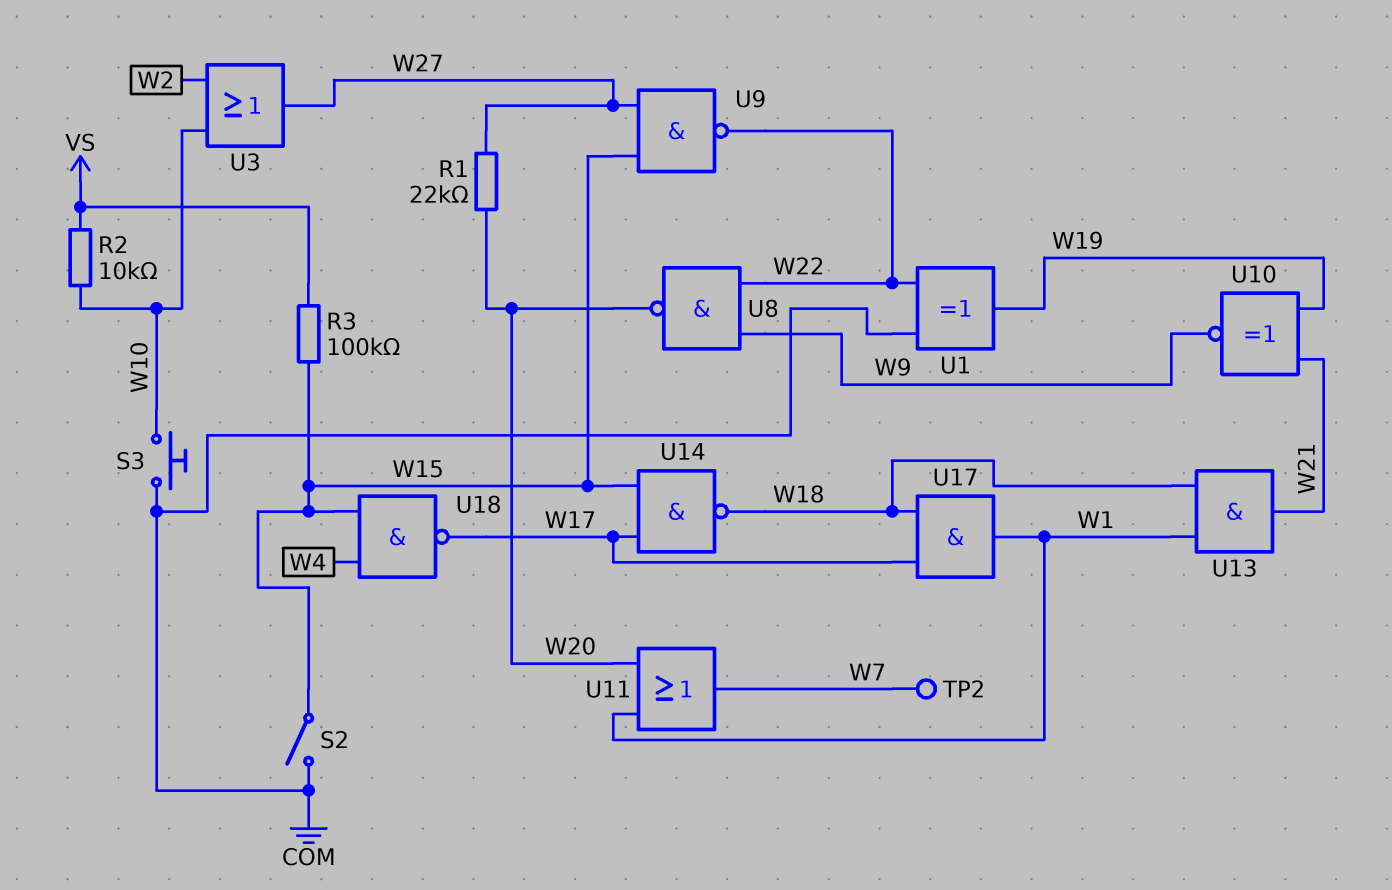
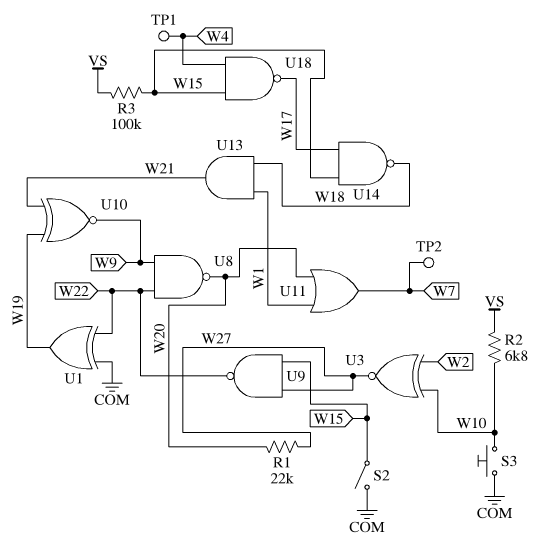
R2: 10k (VS, W10) -> 6.8k (VS, W10)
TP1: none -> test point (W4)
U3: OR (in W2, in W10, out W27) -> XNOR (in W2, in W10, out W27)
U17: AND (in W17, in W18, out W1) -> none

